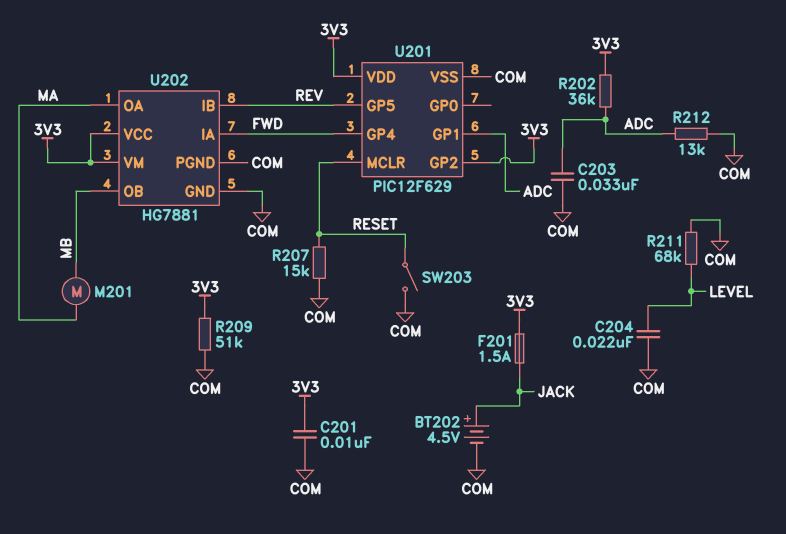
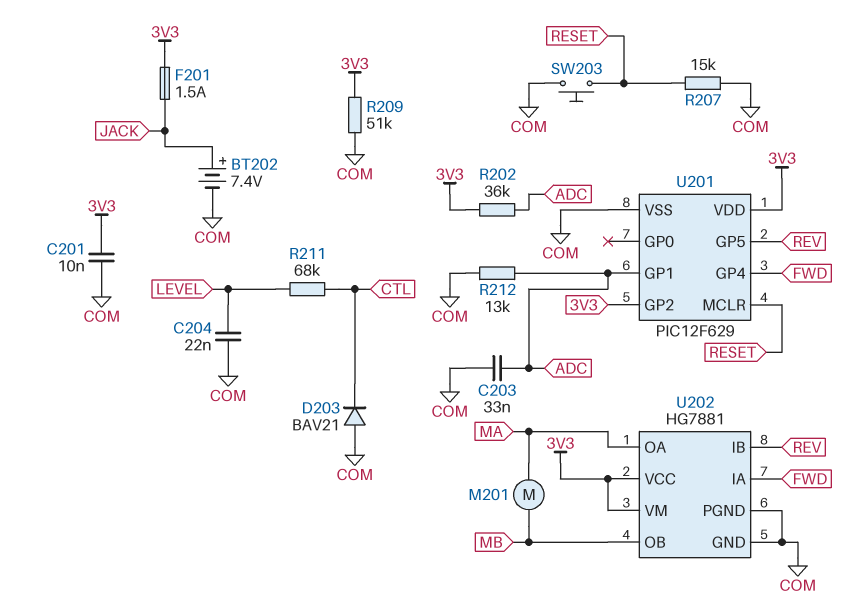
BT202: 4.5V (plus JACK, minus COM) -> 7.4V (plus JACK, minus COM)
D203: none -> diode BAV21 (A COM, K CTL)
R211: 68k (COM, LEVEL) -> 68k (CTL, LEVEL)
SW203: switch (COM, RESET) -> button (COM, RESET)

